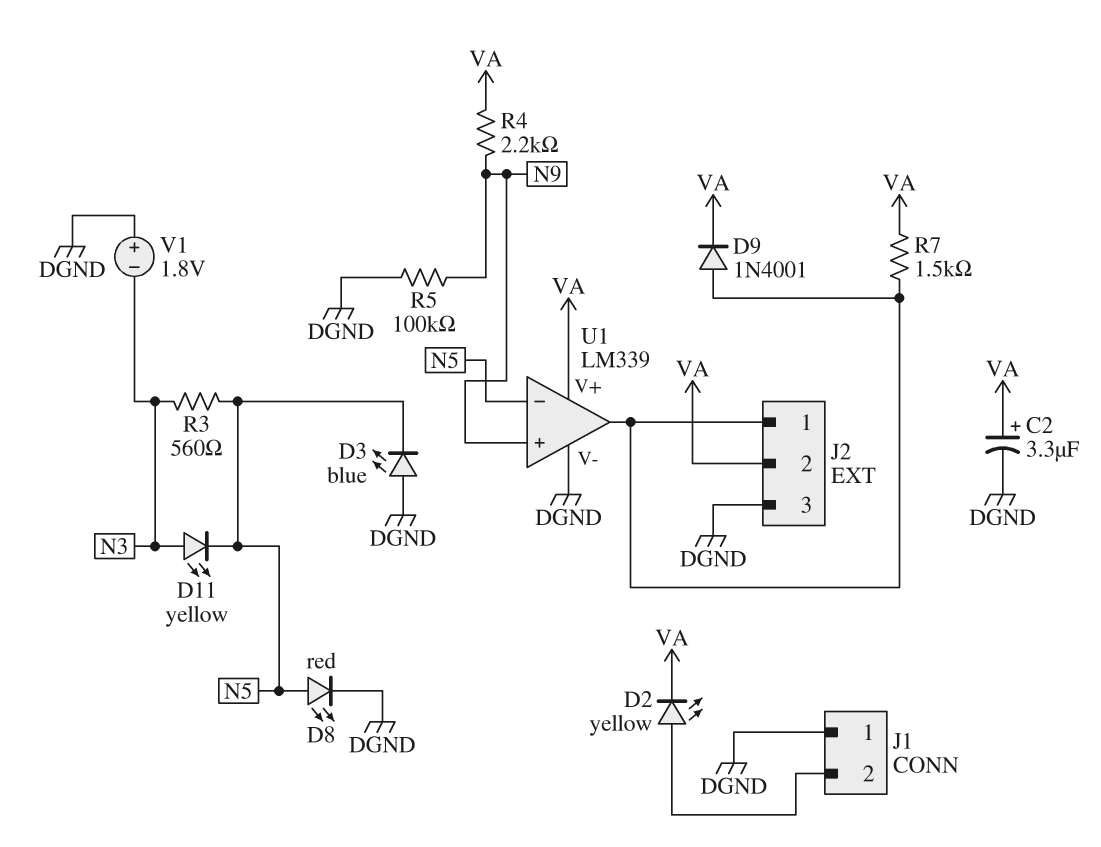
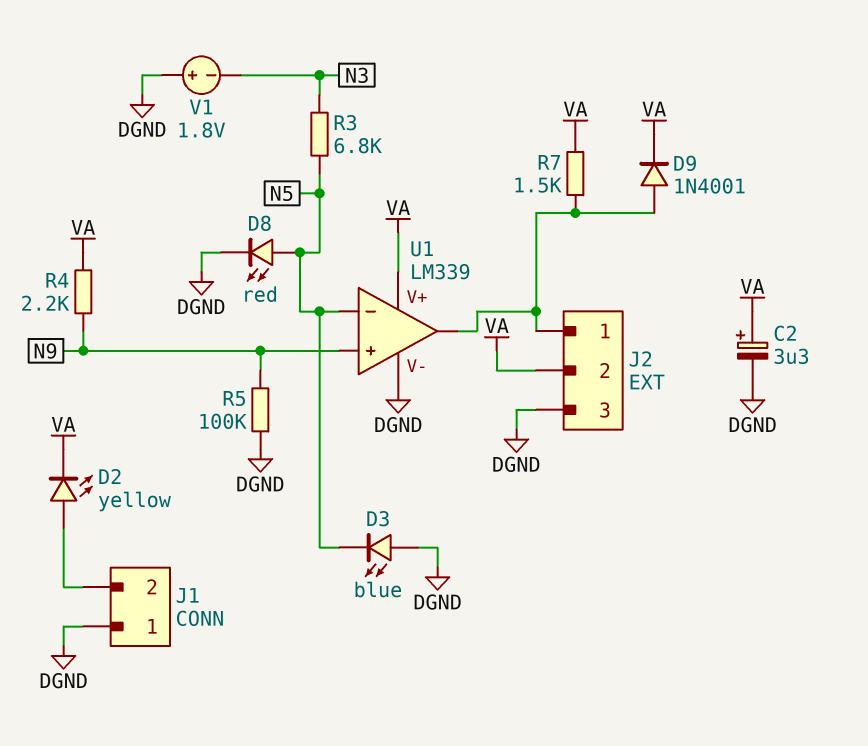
D11: LED yellow (A N3, K N5) -> none
R3: 560 (N3, N5) -> 6.8k (N3, N5)

